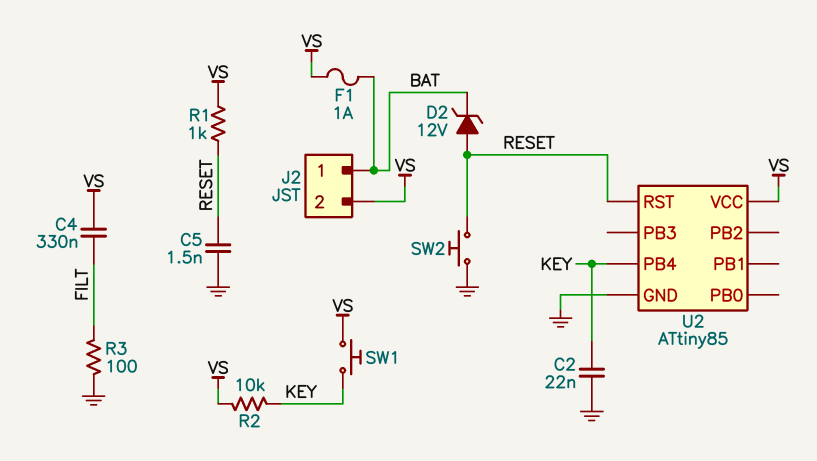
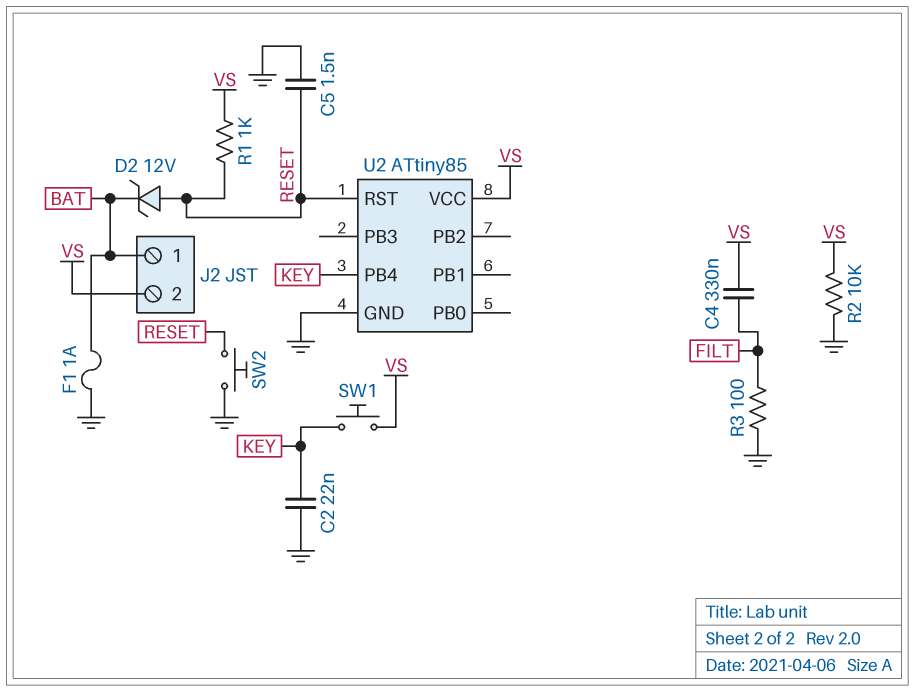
F1: 1A (BAT, VS) -> 1A (BAT, GND)
R2: 10k (KEY, VS) -> 10k (GND, VS)

